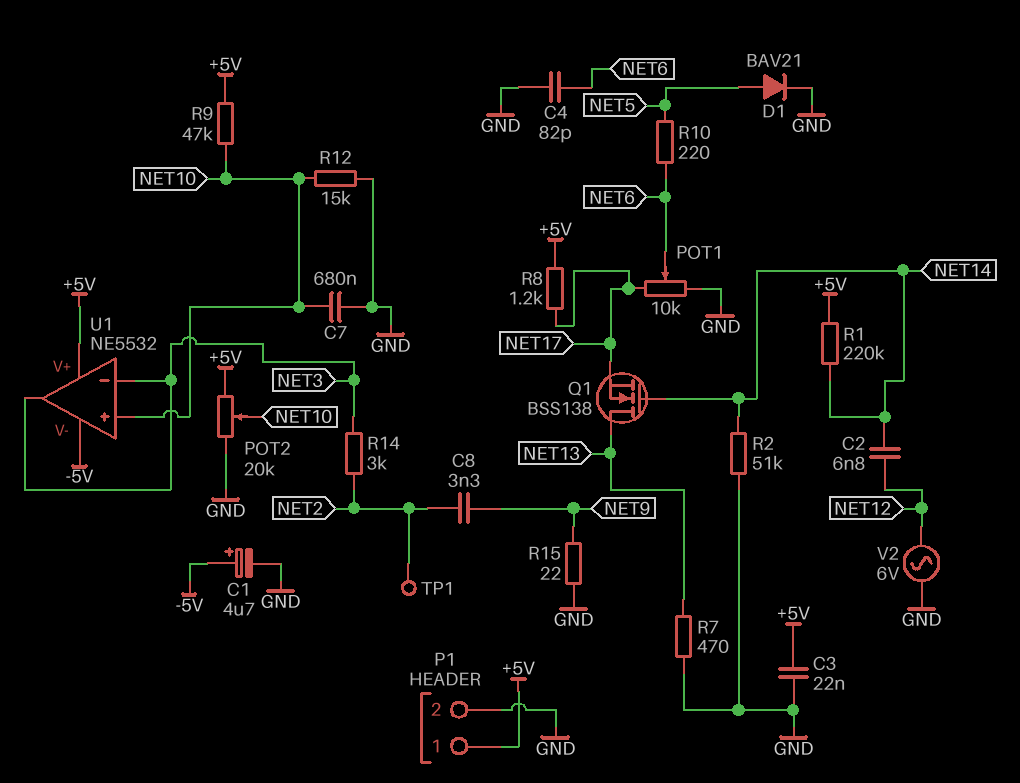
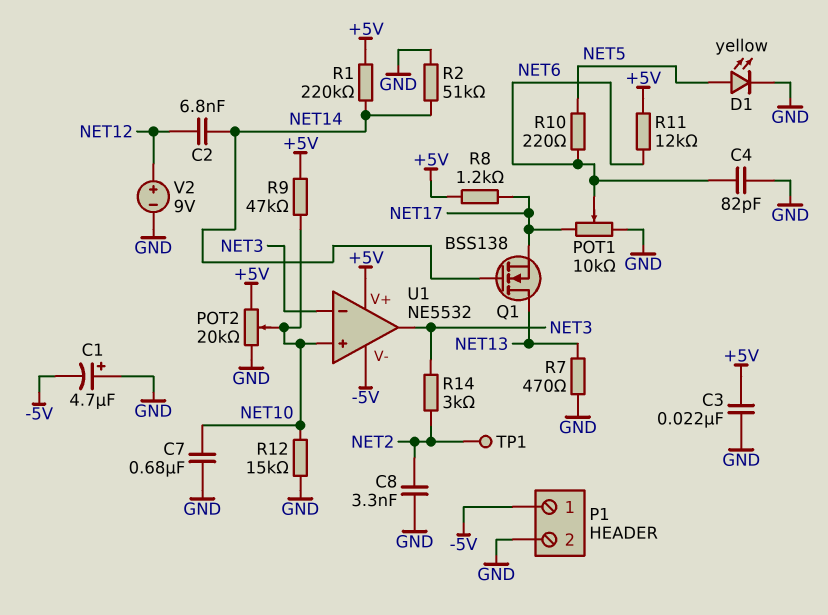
C1: 4.7uF (plus -5V, minus GND) -> 4.7uF (plus GND, minus -5V)
C8: 3.3nF (NET2, NET9) -> 3.3nF (GND, NET2)
D1: diode BAV21 (A NET5, K GND) -> LED yellow (A NET5, K GND)
P1 pin 1: +5V -> -5V
R11: none -> 12k (+5V, NET6)
R15: 22 (GND, NET9) -> none
V2: AC 6V (GND, NET12) -> 9V (plus NET12, minus GND)

